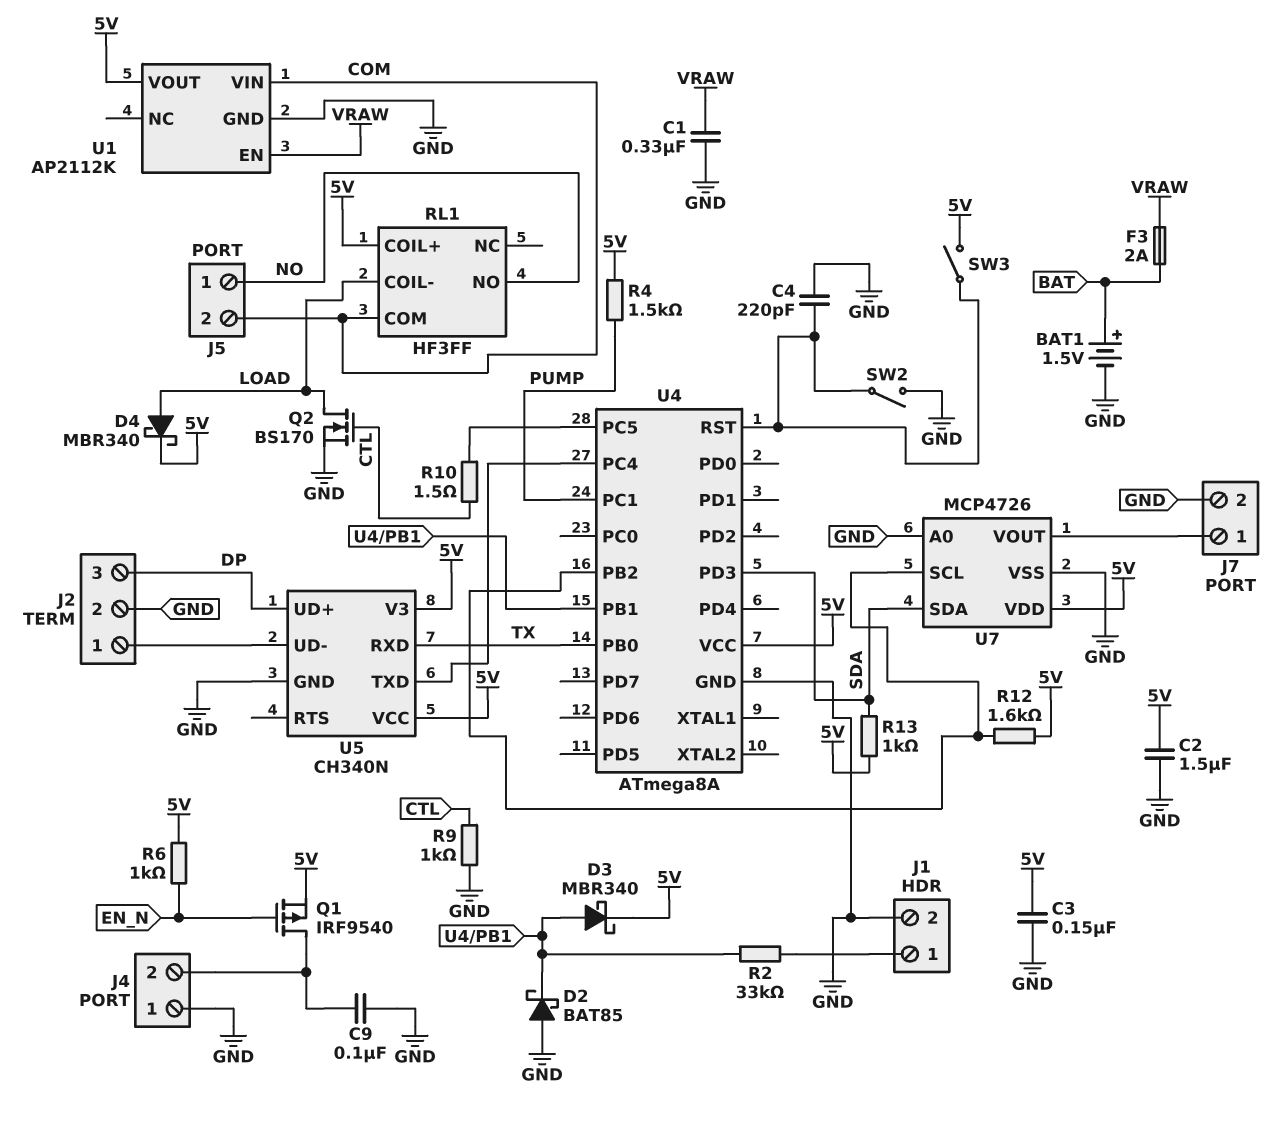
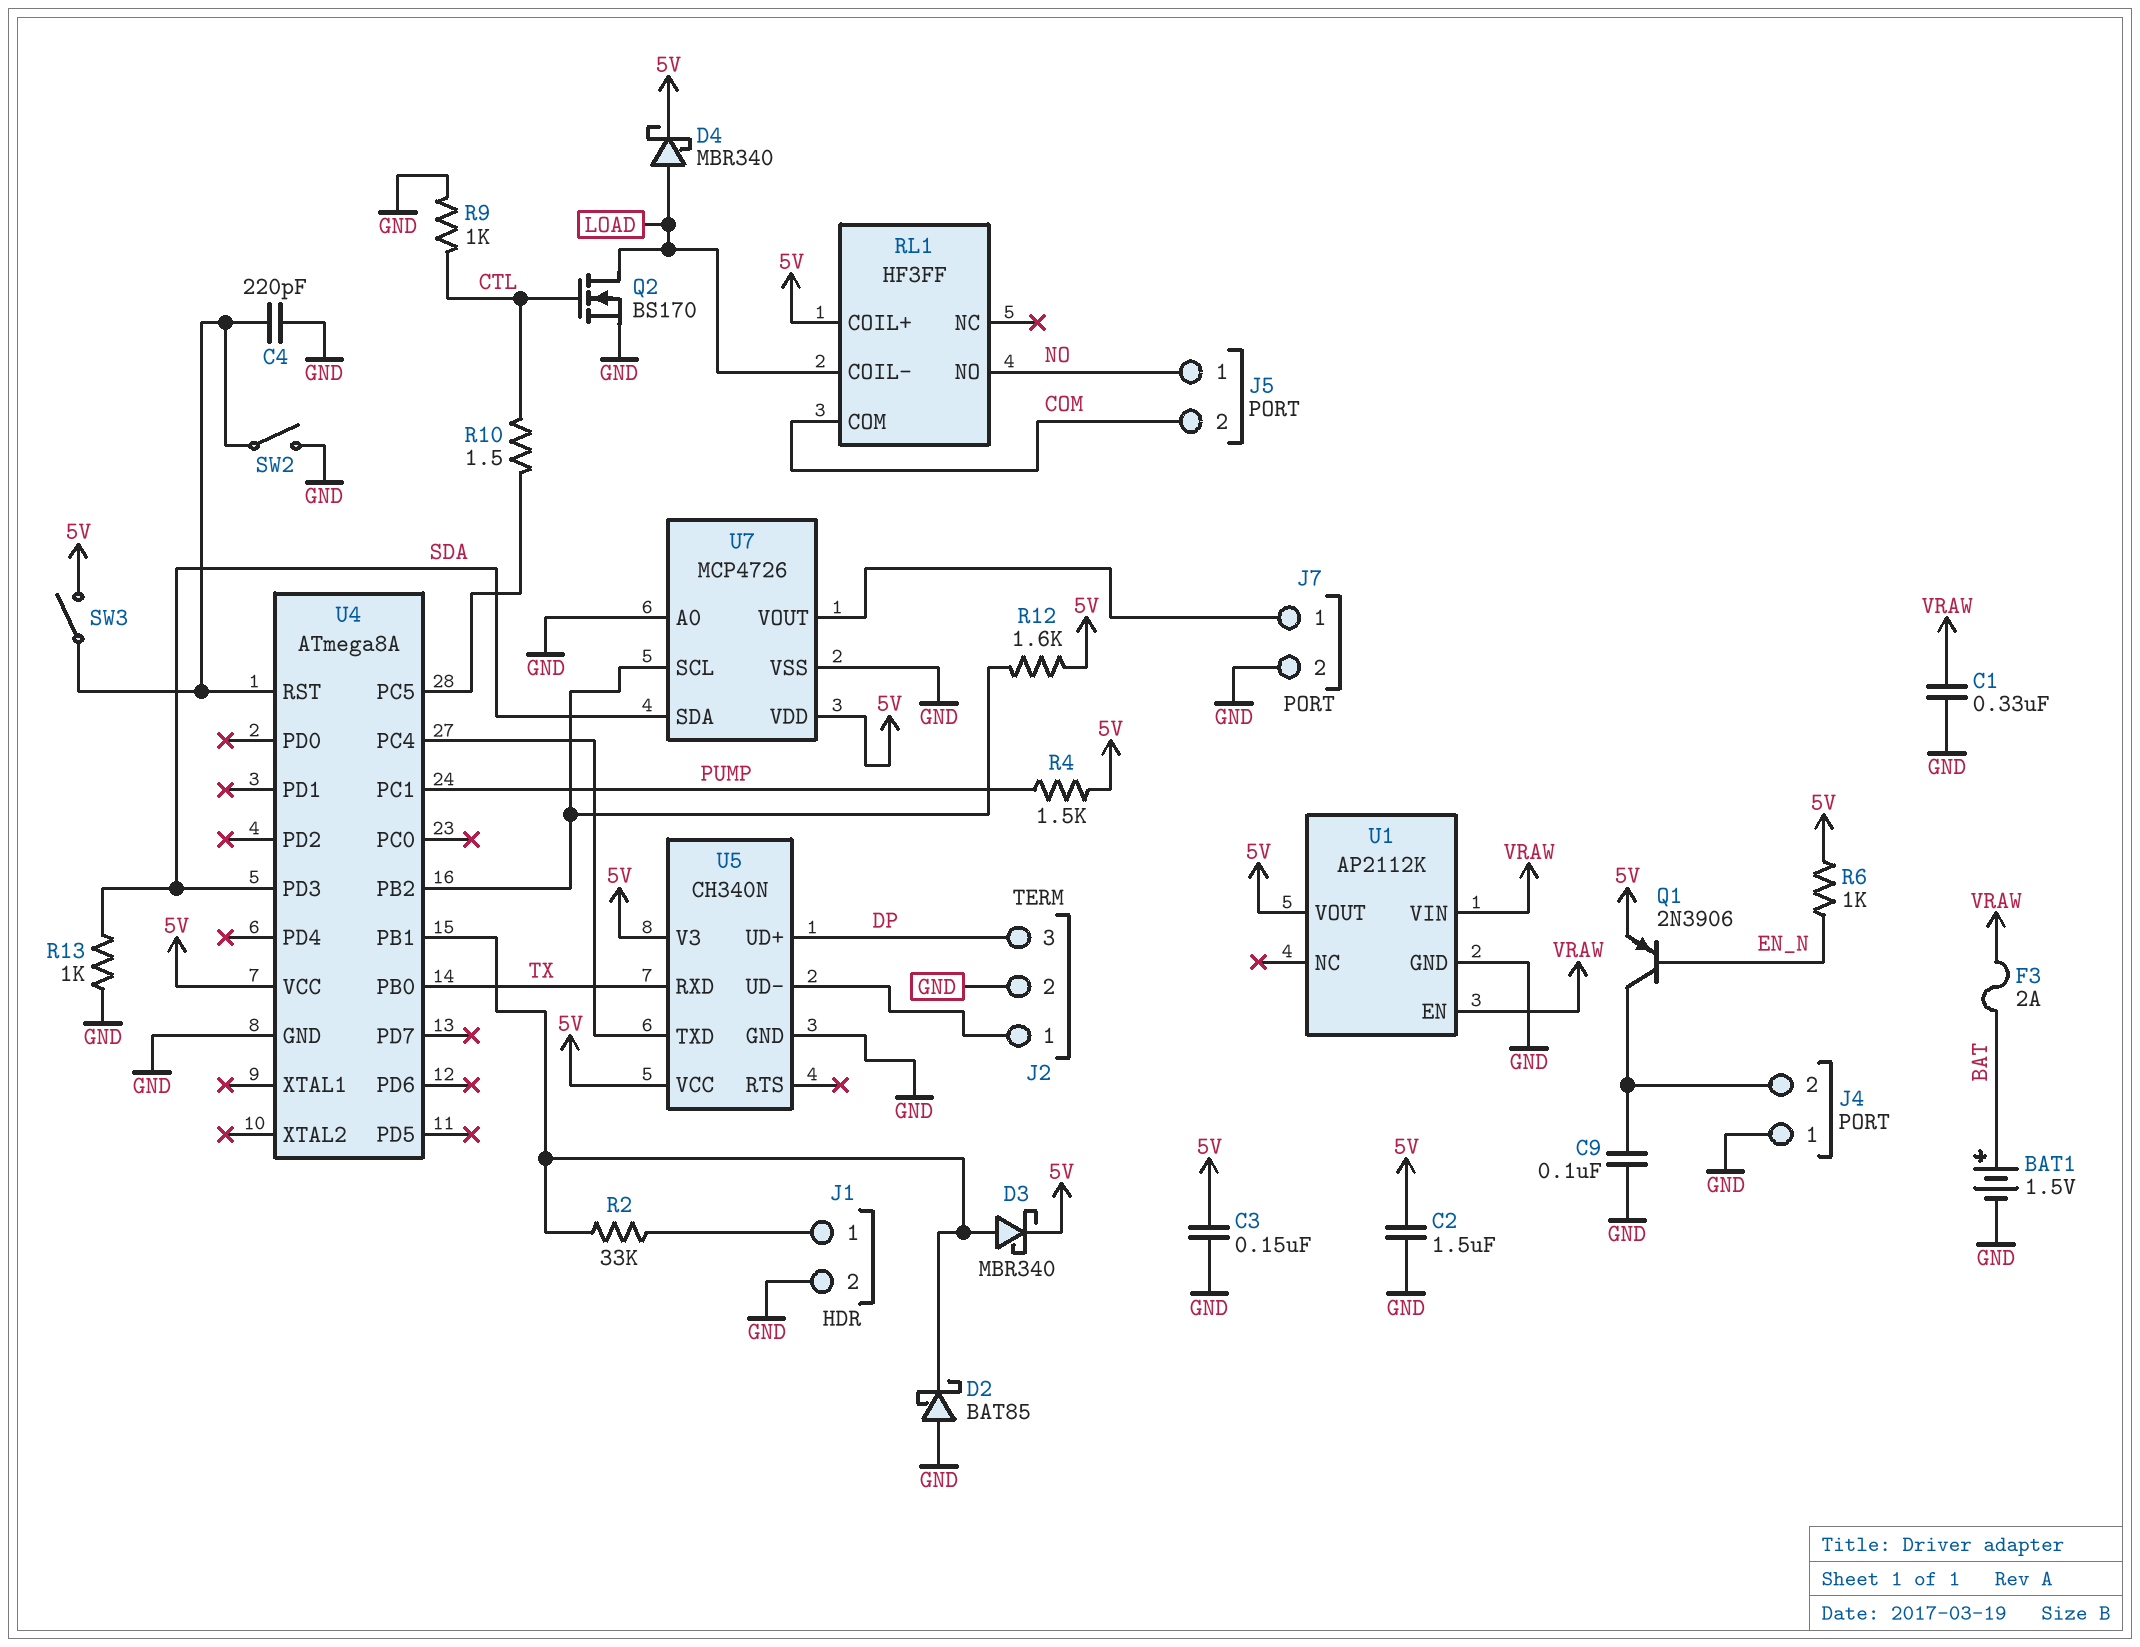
Q1: PMOS IRF9540 (G EN_N, D J4/2, S 5V) -> PNP 2N3906 (B EN_N, C J4/2, E 5V)
R13: 1k (5V, SDA) -> 1k (GND, SDA)
U1 pin VIN: COM -> VRAW

